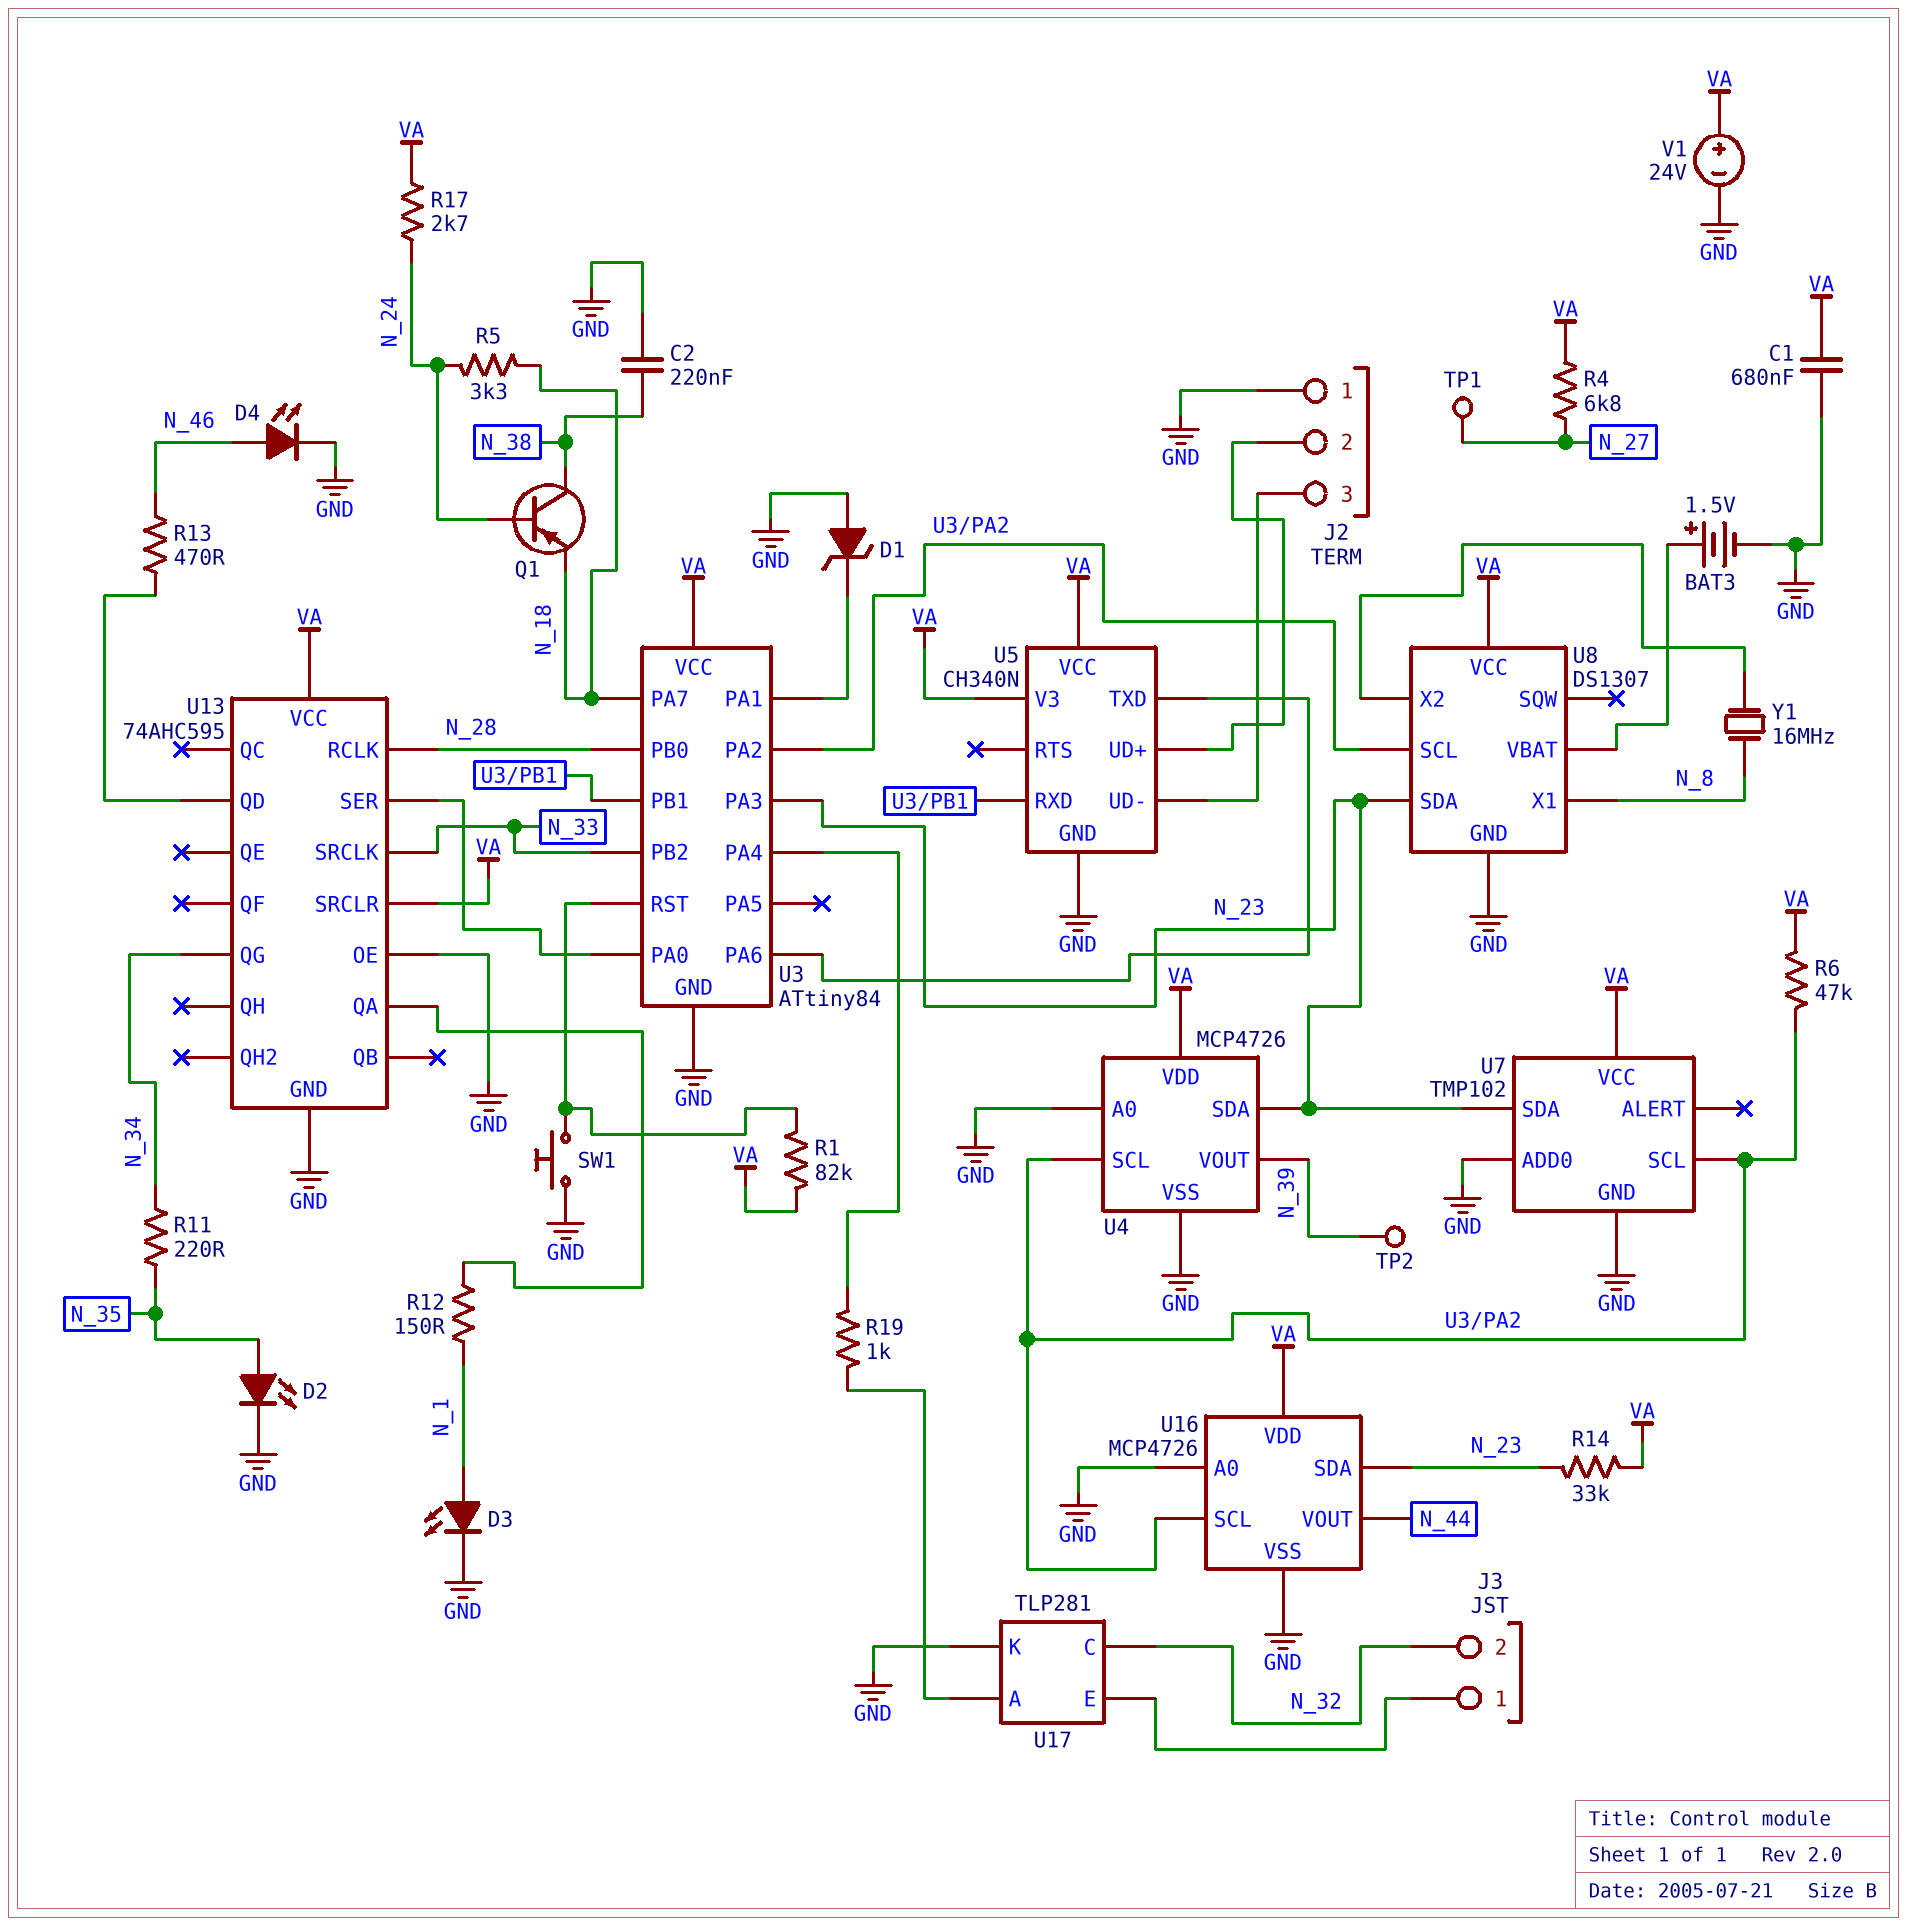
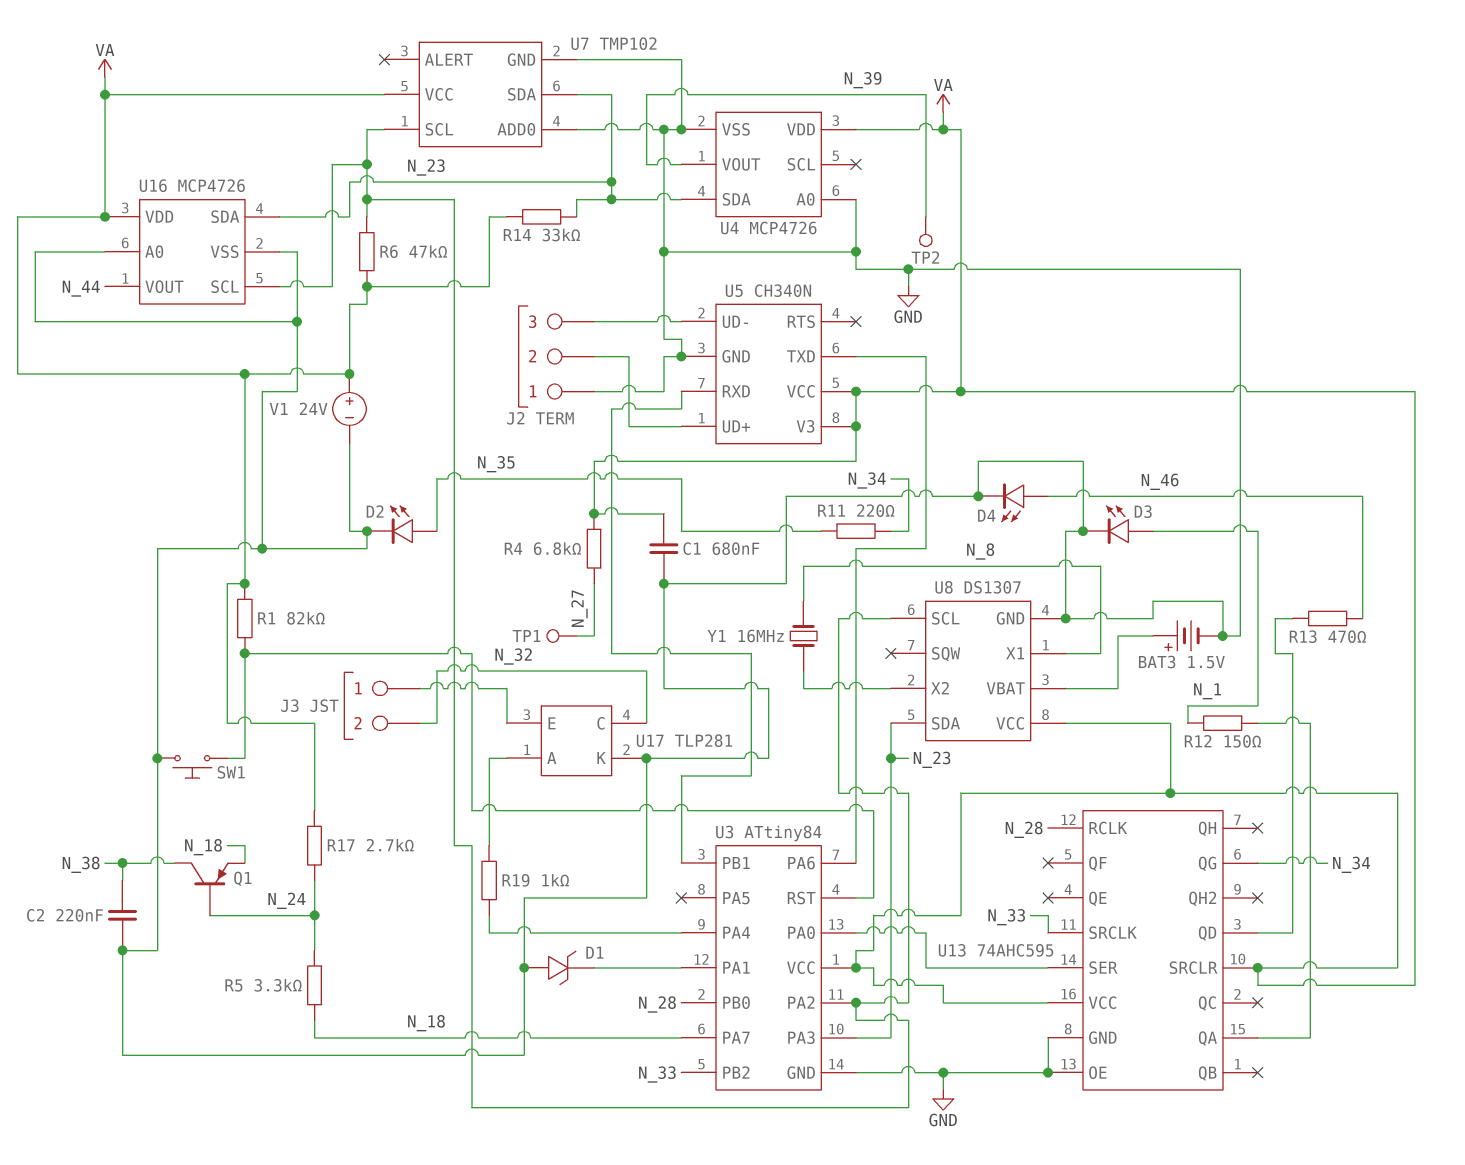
U4 pin SCL: U3/PA2 -> none

